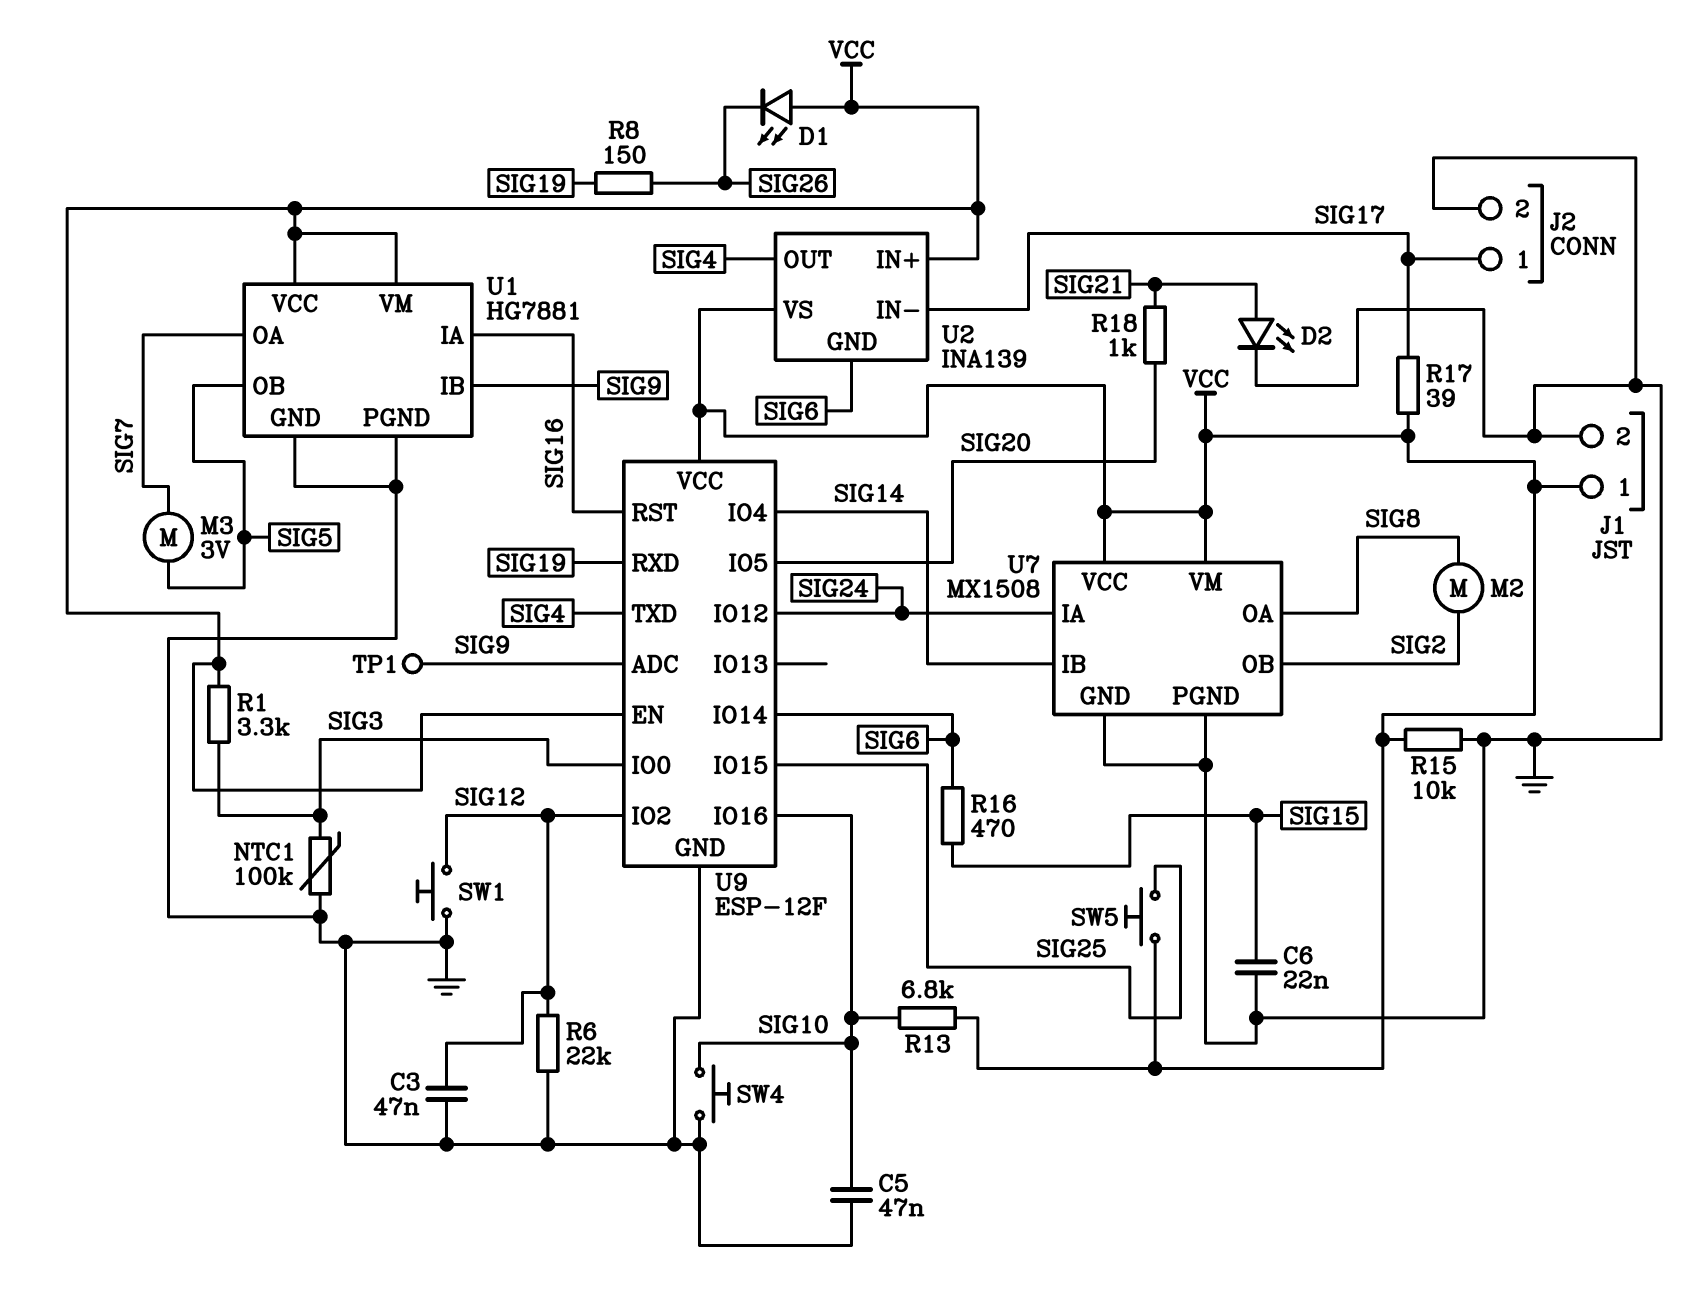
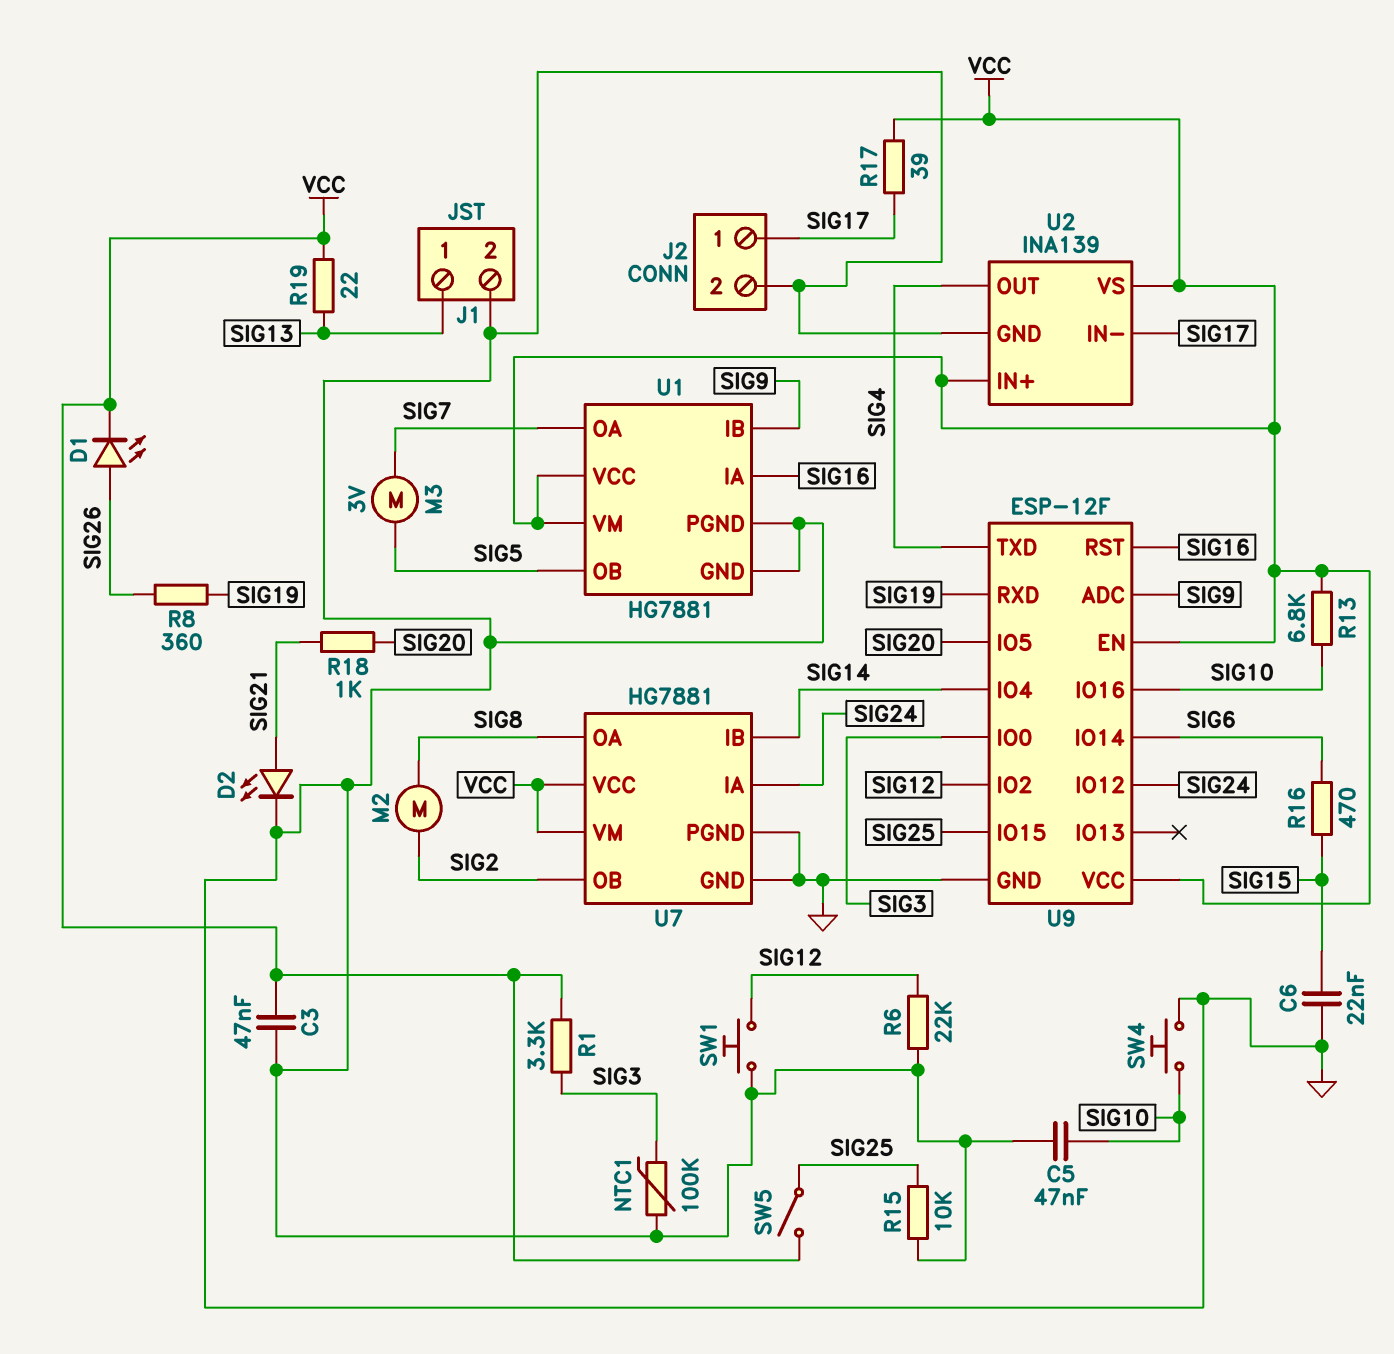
C3: 47nF (GND, SIG12) -> 47nF (GND, VCC)
D1: LED (A VCC, K SIG26) -> LED (A SIG26, K VCC)
J1 pin 1: VCC -> SIG13
R8: 150 (SIG19, SIG26) -> 360 (SIG19, SIG26)
R15: 10k (GND, VCC) -> 10k (GND, SIG25)
R19: none -> 22 (SIG13, VCC)
SW5: button (SIG25, VCC) -> switch (SIG25, VCC)
TP1: test point (SIG9) -> none
U2 pin GND: SIG6 -> GND
U7: MX1508 -> HG7881

